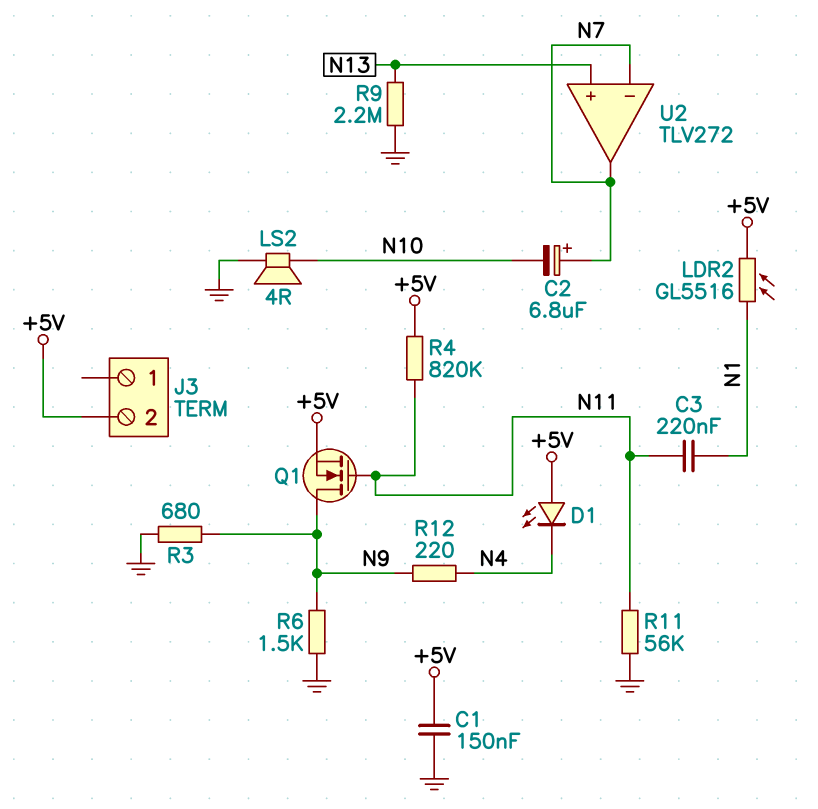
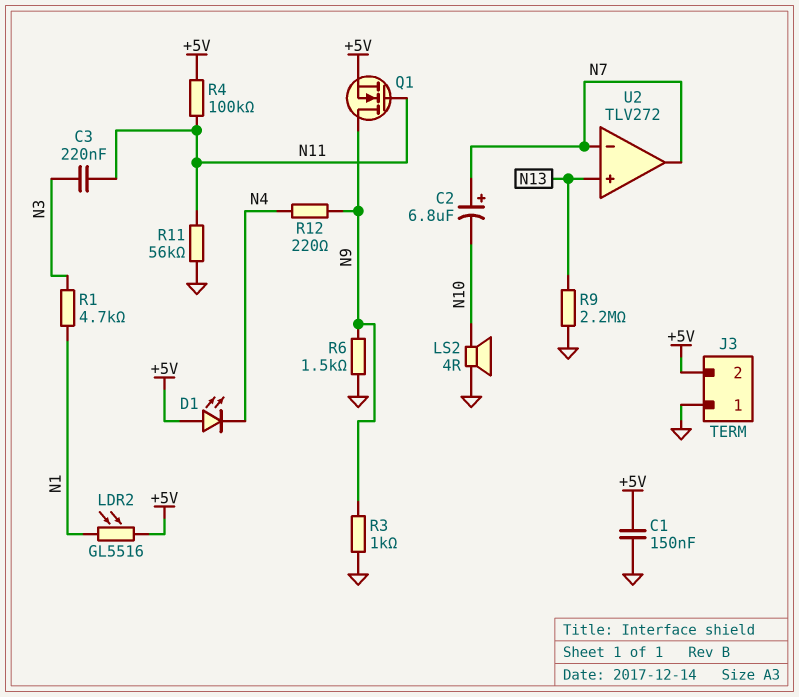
C3: 220nF (N1, N11) -> 220nF (N3, N11)
J3 pin 1: none -> GND
R1: none -> 4.7k (N1, N3)
R3: 680 (GND, N9) -> 1k (GND, N9)
R4: 820k (+5V, N11) -> 100k (+5V, N11)

